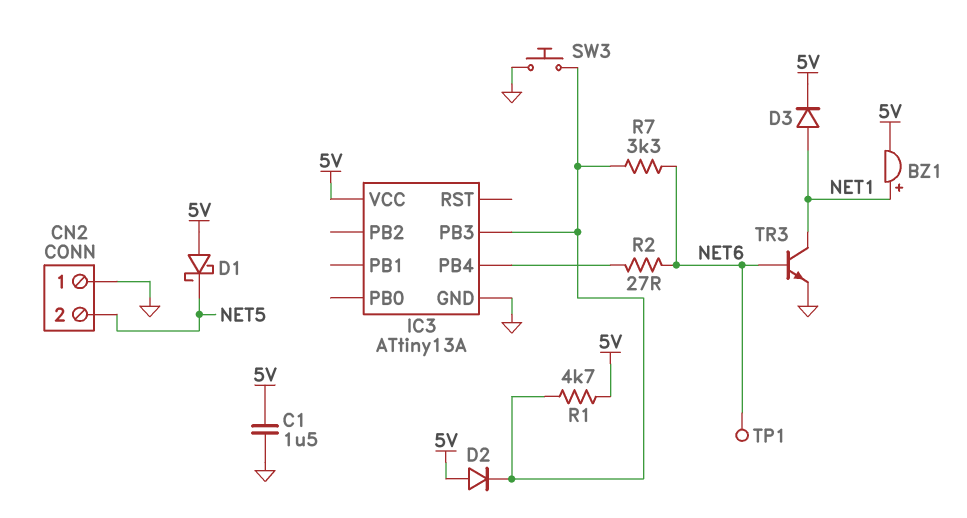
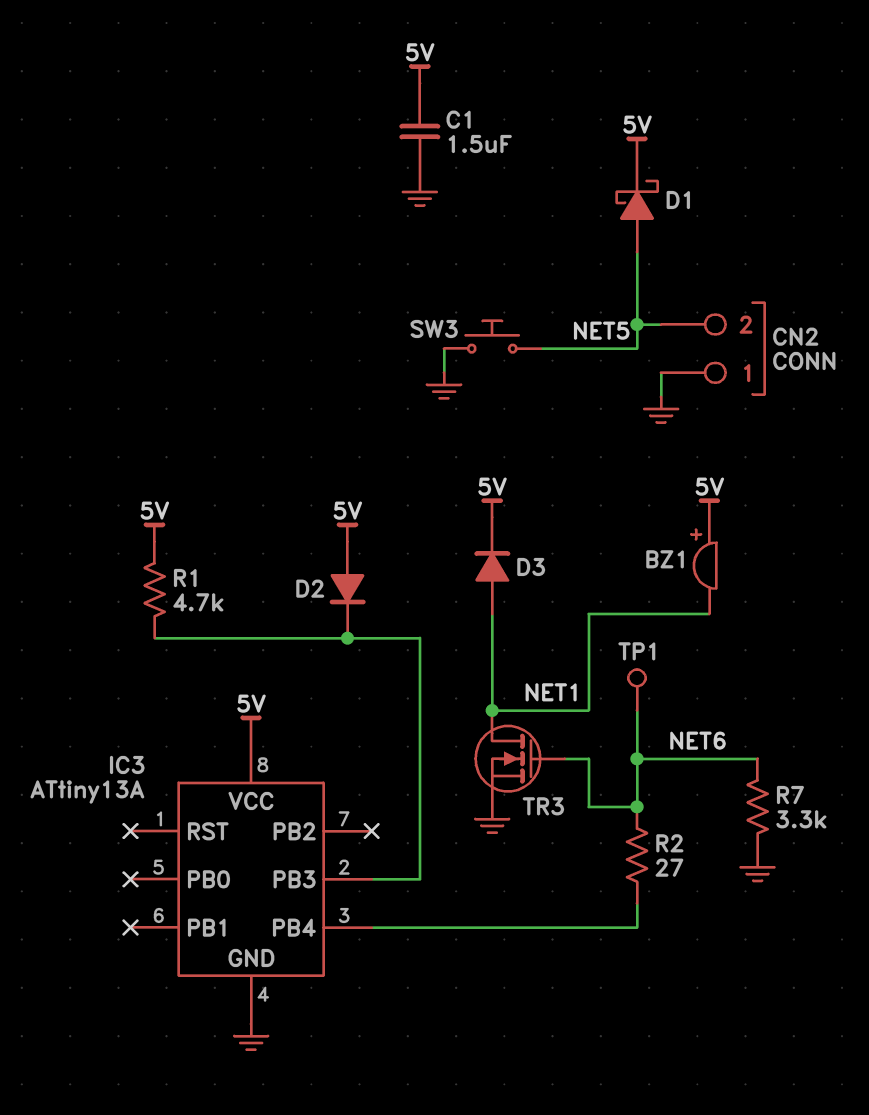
BZ1: buzzer (plus NET1, minus 5V) -> buzzer (plus 5V, minus NET1)
D1: schottky (A 5V, K NET5) -> schottky (A NET5, K 5V)
R7: 3.3k (IC3/PB3, NET6) -> 3.3k (GND, NET6)
SW3: button (GND, IC3/PB3) -> button (GND, NET5)
TR3: NPN (B NET6, C NET1, E GND) -> NMOS (G NET6, D NET1, S GND)

